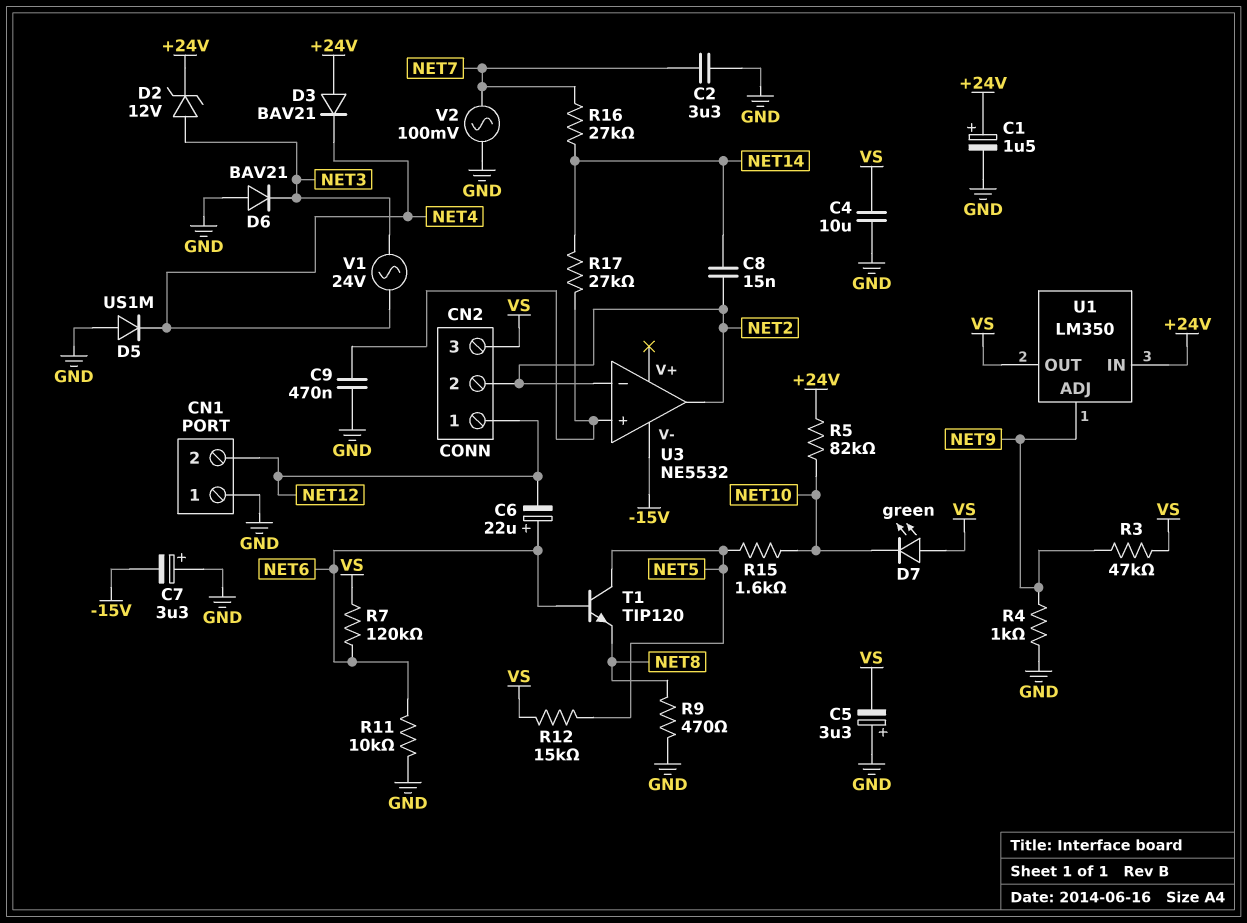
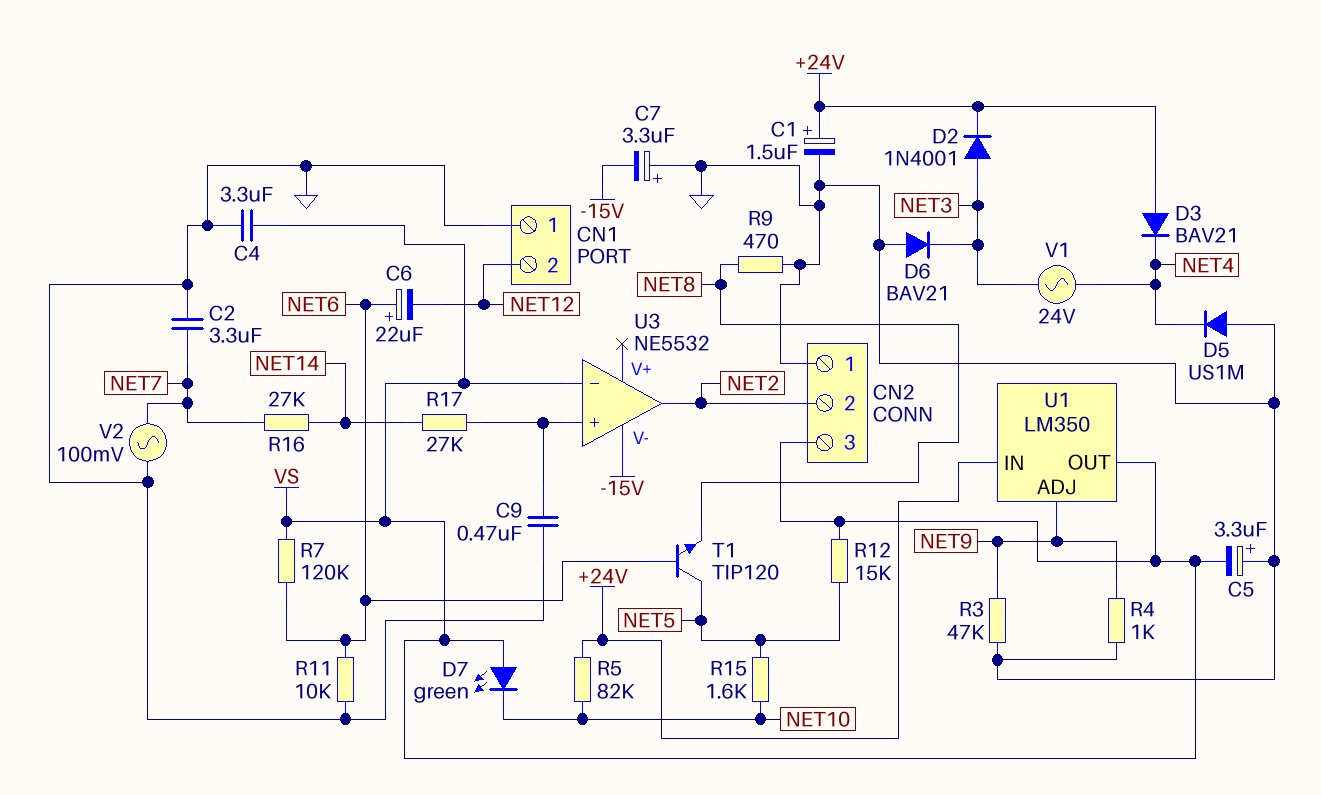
C4: 10uF (GND, VS) -> 3.3uF (GND, VS)
C8: 15nF (NET2, NET14) -> none
CN2 pin 1: NET12 -> GND
D2: zener 12V (A NET3, K +24V) -> diode 1N4001 (A NET3, K +24V)
R3: 47k (NET9, VS) -> 47k (GND, NET9)
U3 pin in-: NET2 -> VS

